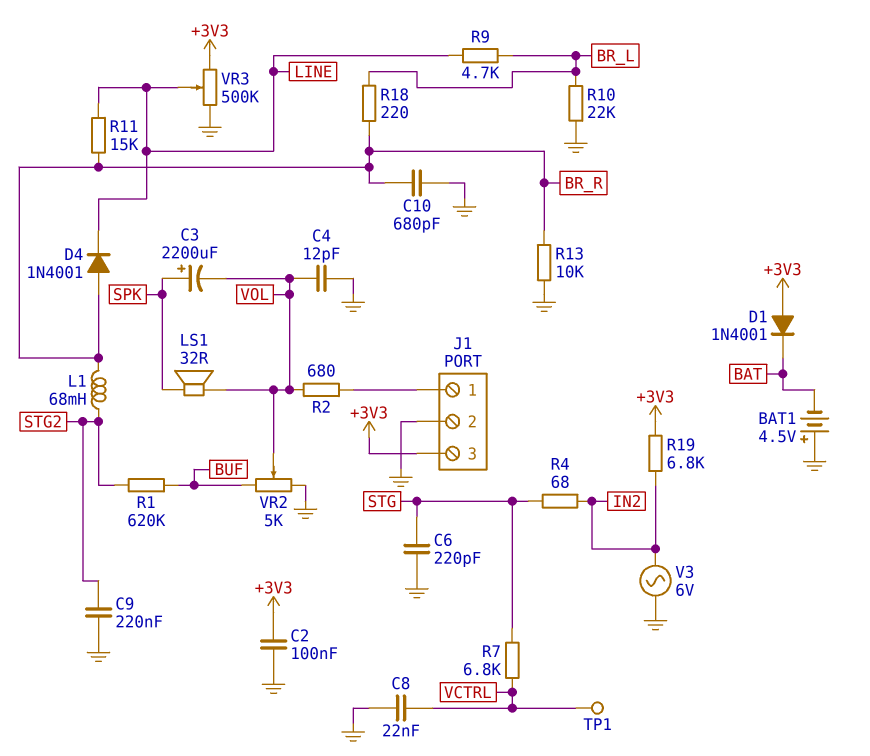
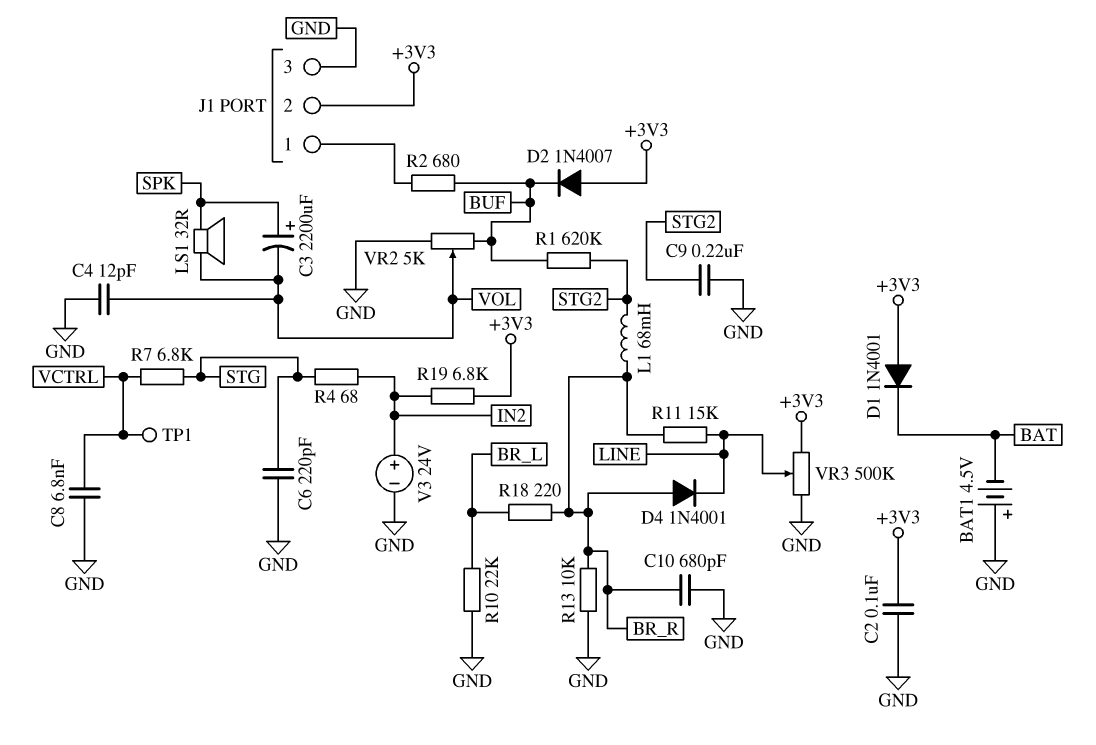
C8: 22nF (GND, VCTRL) -> 6.8nF (GND, VCTRL)
D2: none -> diode 1N4007 (A +3V3, K BUF)
J1 pin 2: GND -> +3V3
J1 pin 3: +3V3 -> GND
R2: 680 (J1/1, VOL) -> 680 (BUF, J1/1)
R9: 4.7k (BR_L, LINE) -> none
V3: AC 6V (GND, IN2) -> 24V (plus IN2, minus GND)

